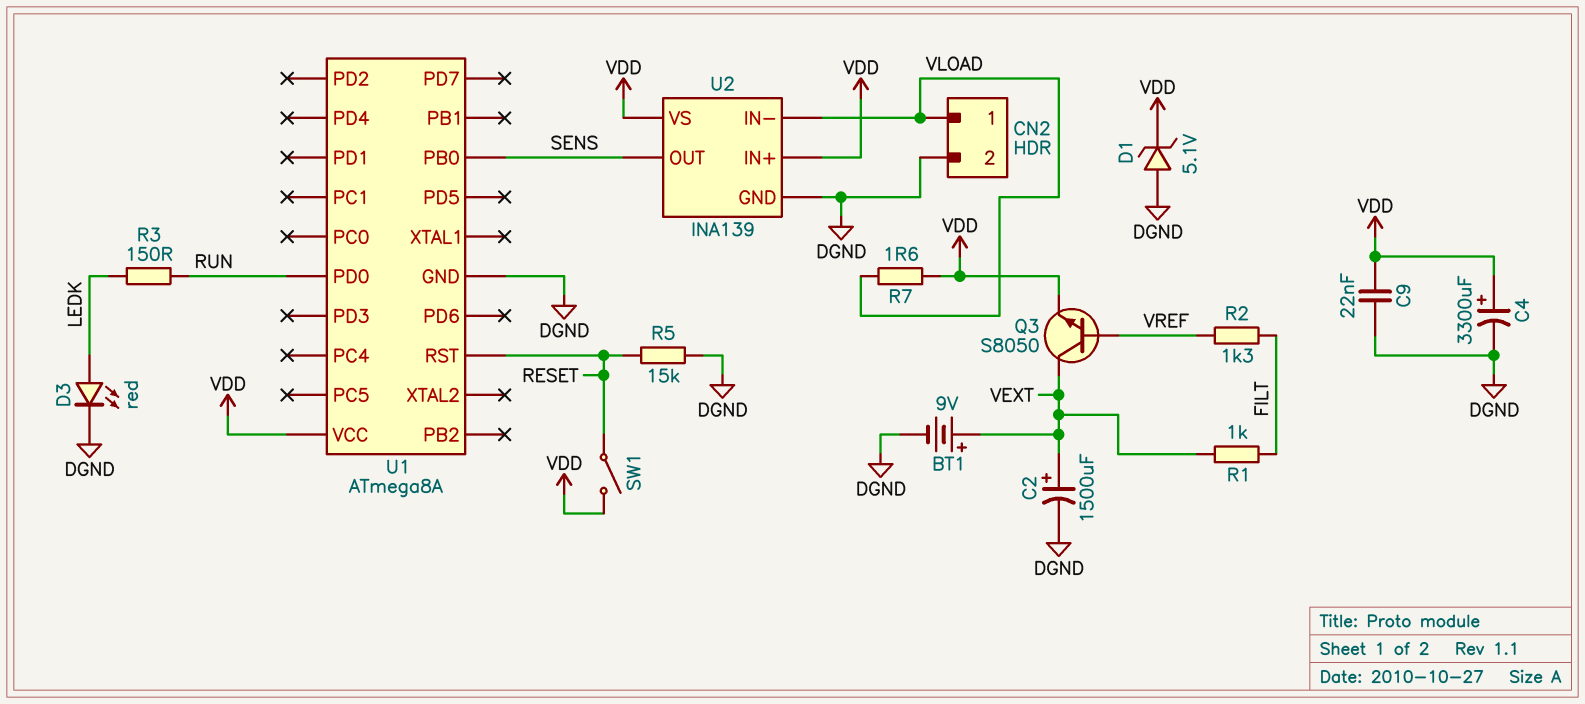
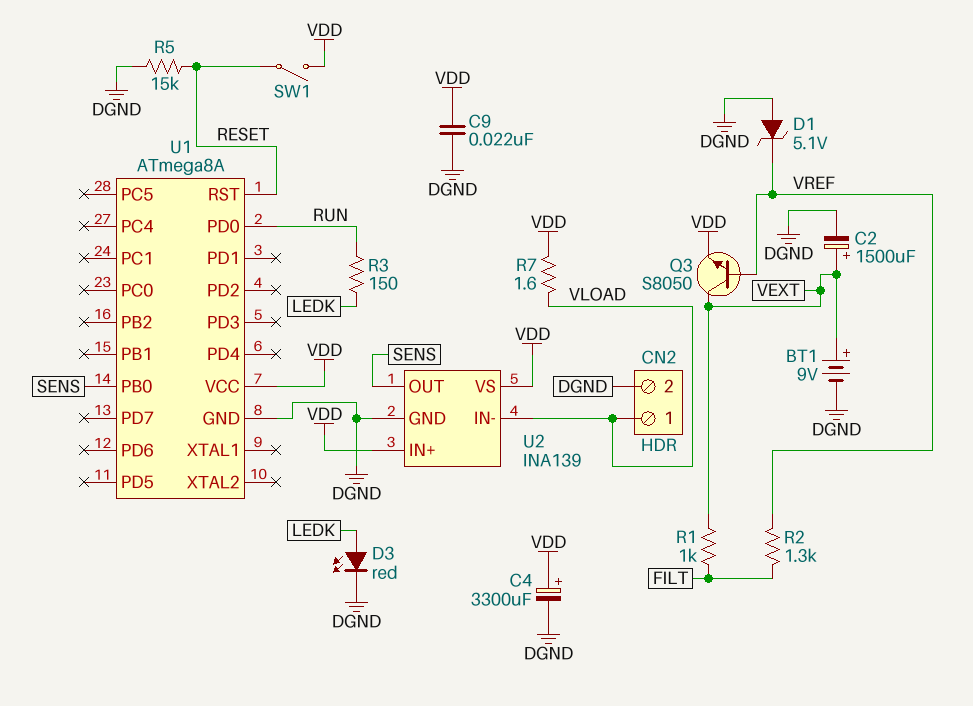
D1: zener 5.1V (A DGND, K VDD) -> zener 5.1V (A DGND, K VREF)

